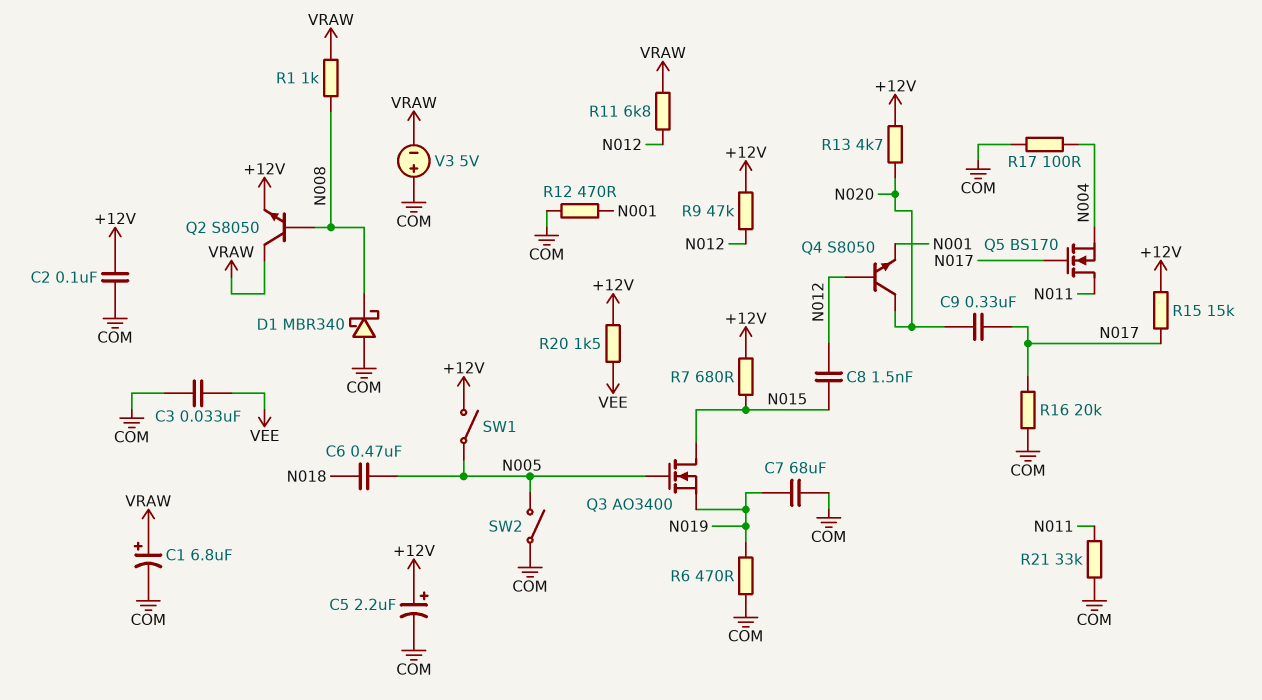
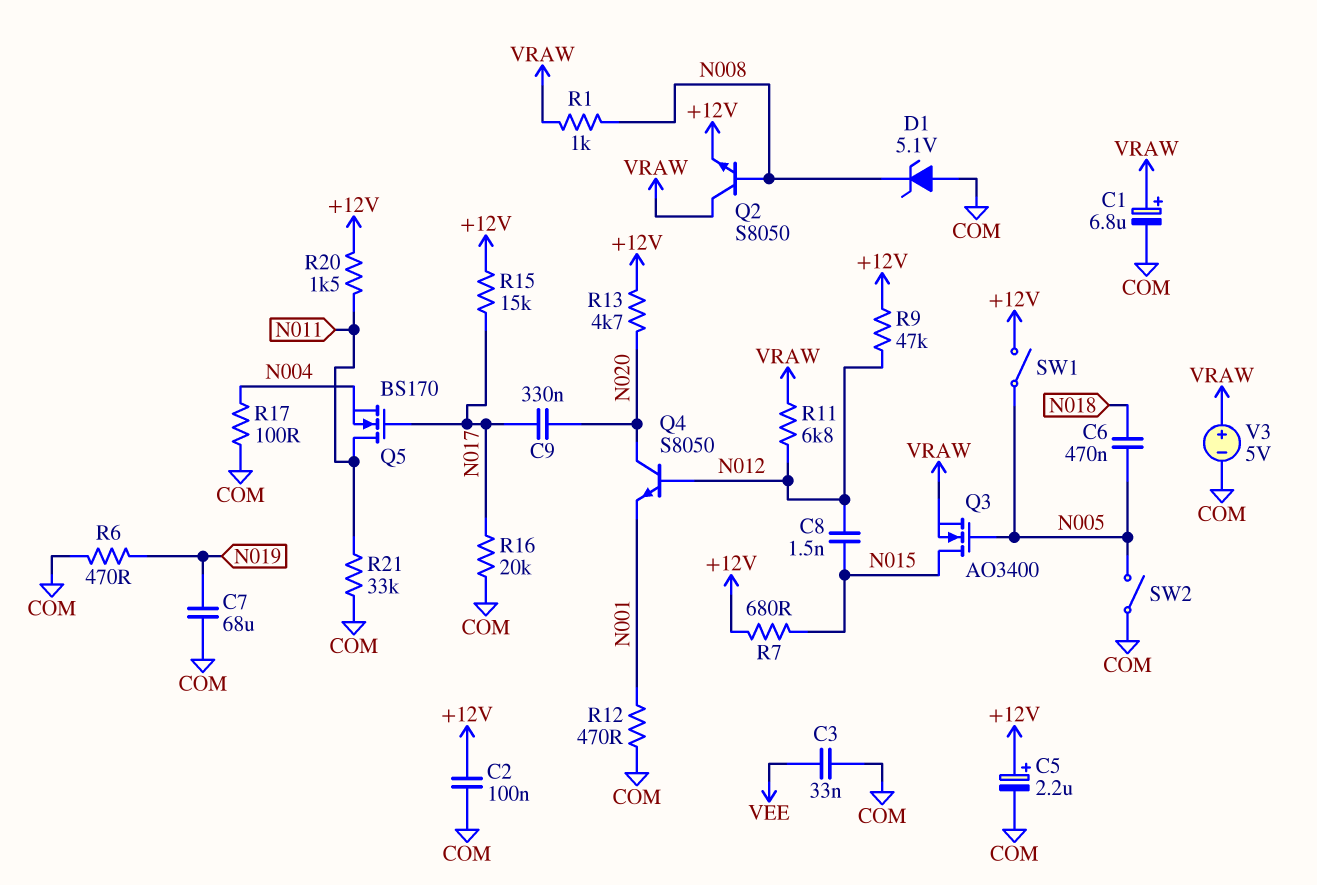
D1: schottky MBR340 (A COM, K N008) -> zener 5.1V (A COM, K N008)
Q3: NMOS AO3400 (G N005, D N015, S N019) -> NMOS AO3400 (G N005, D N015, S VRAW)
R20: 1.5k (+12V, VEE) -> 1.5k (+12V, N011)
V3: 5V (plus COM, minus VRAW) -> 5V (plus VRAW, minus COM)

